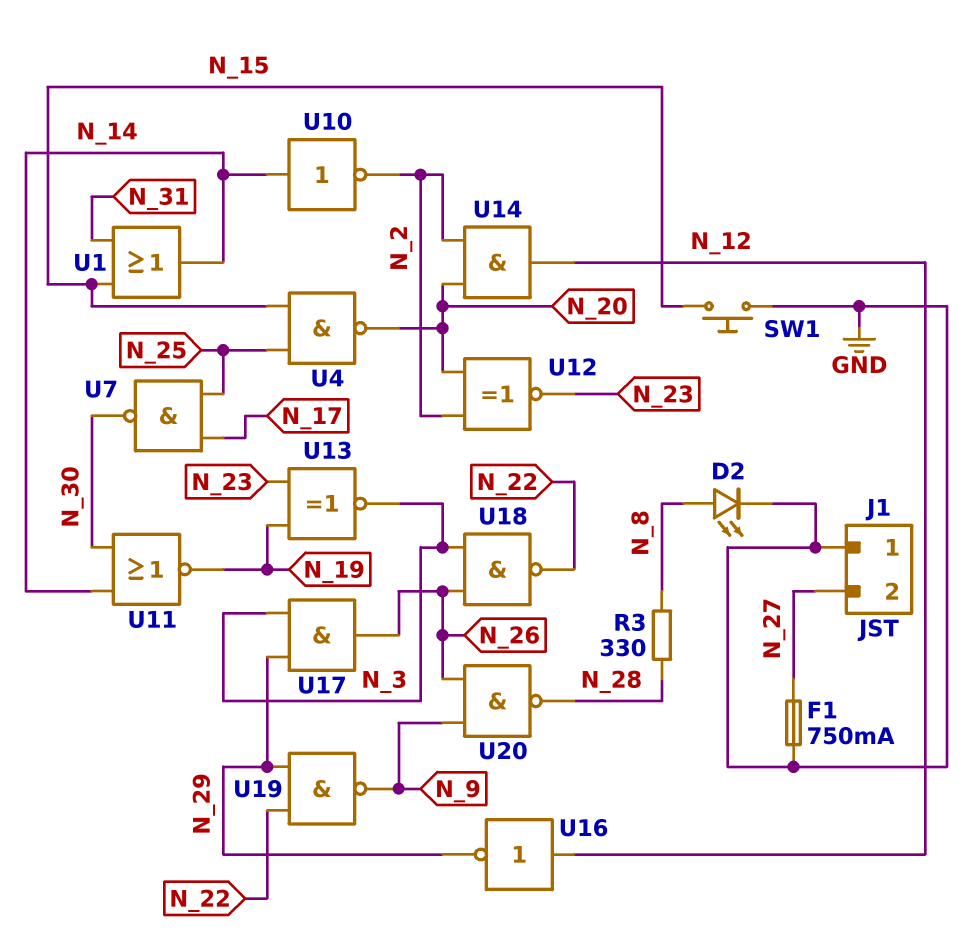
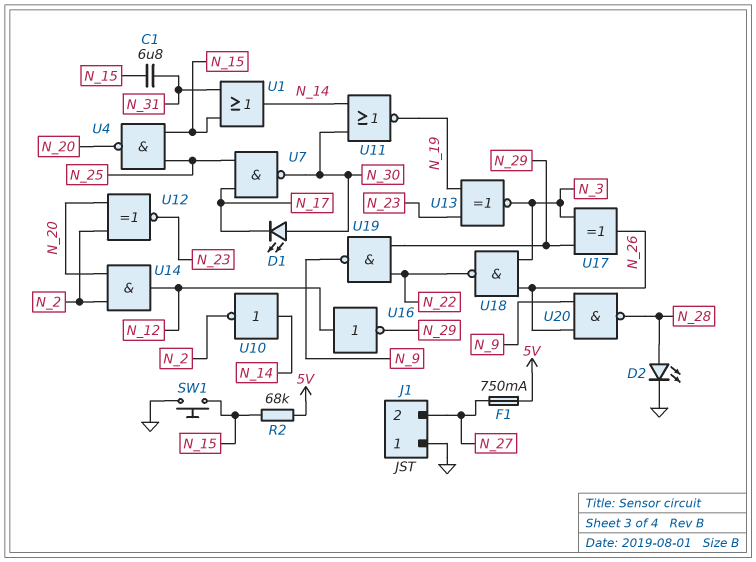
C1: none -> 6.8uF (N_15, N_31)
D1: none -> LED (A N_30, K N_17)
D2: LED (A N_8, K GND) -> LED (A N_28, K GND)
F1: 750mA (GND, N_27) -> 750mA (5V, N_27)
R2: none -> 68k (5V, N_15)
R3: 330 (N_8, N_28) -> none
U17: AND (in N_3, in N_29, out N_26) -> XOR (in N_3, in N_29, out N_26)

